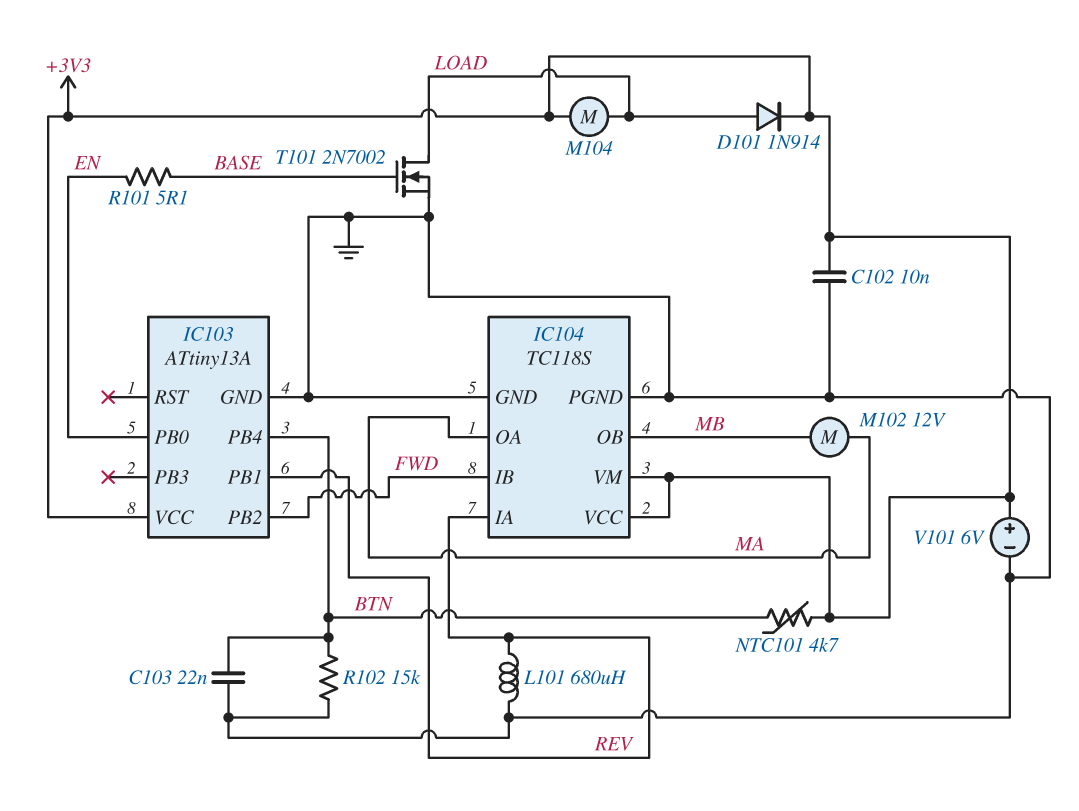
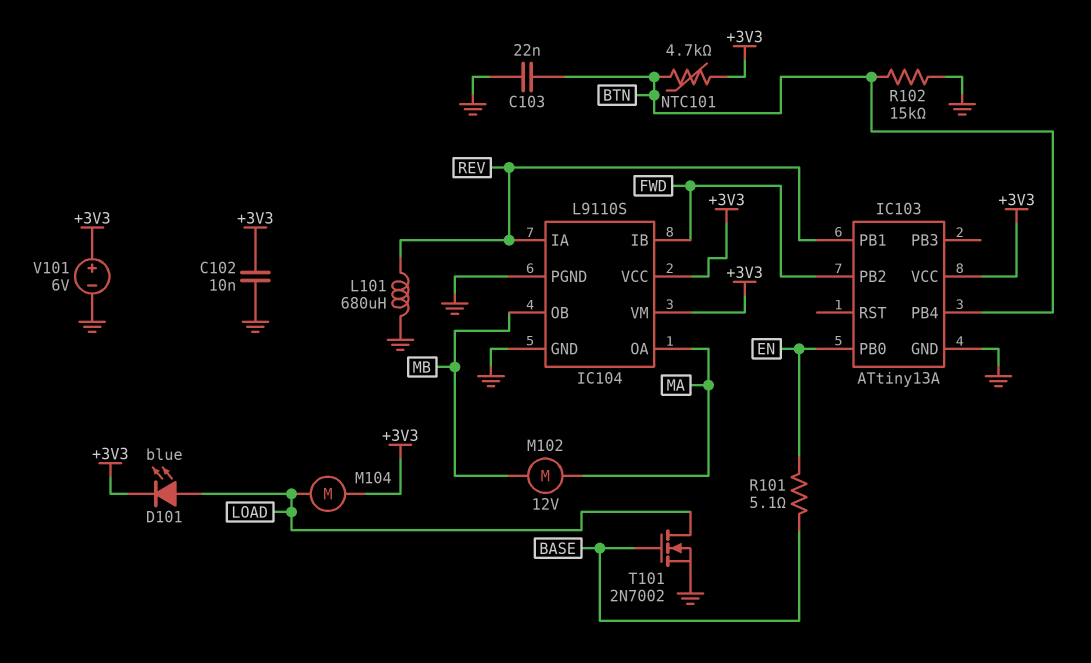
D101: diode 1N914 (A LOAD, K +3V3) -> LED blue (A LOAD, K +3V3)
IC104: TC118S -> L9110S

